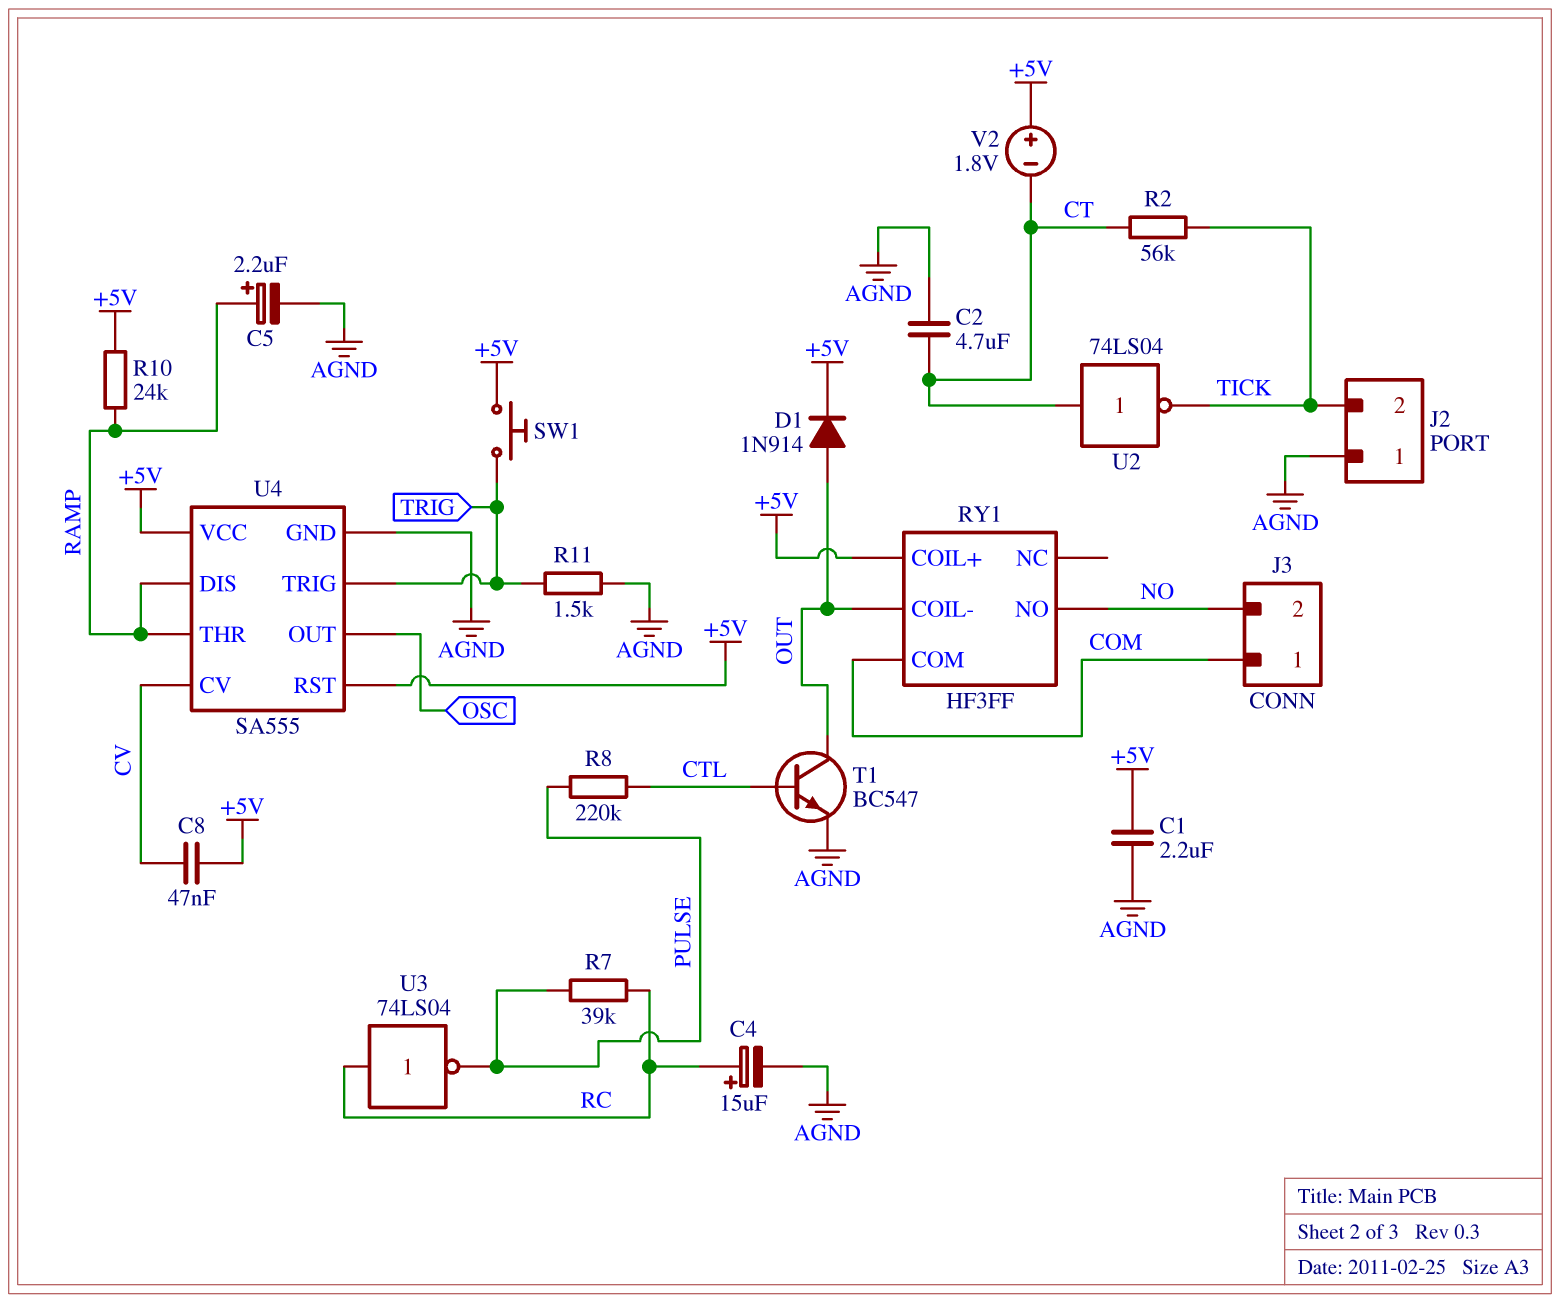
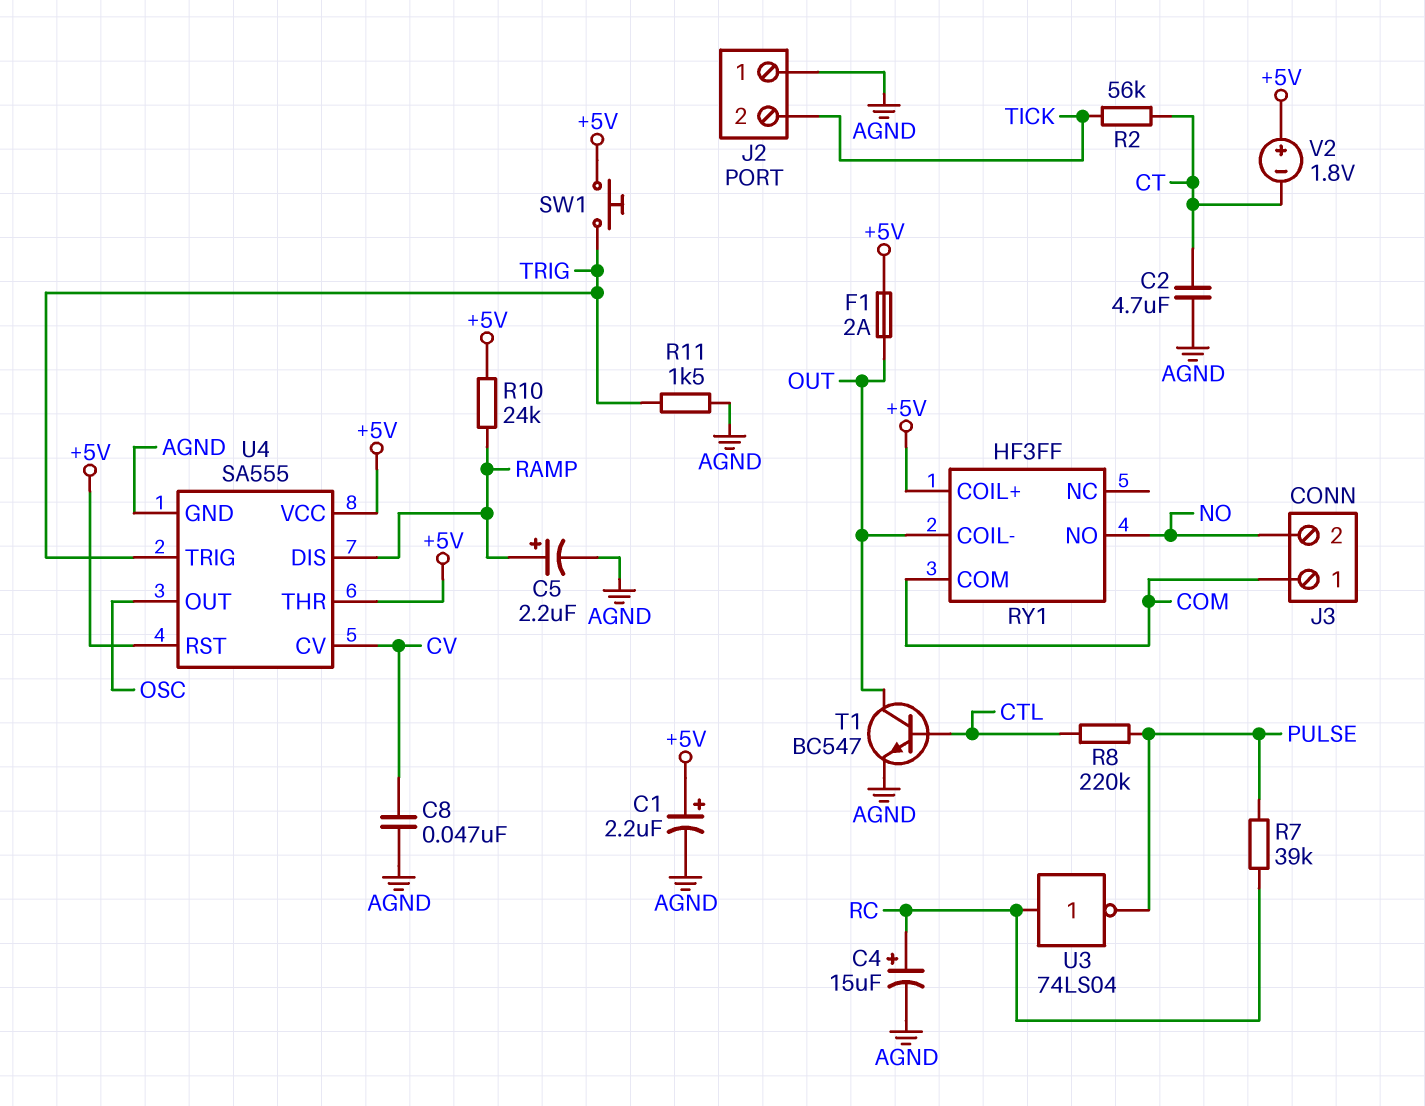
C1: 2.2uF (+5V, AGND) -> 2.2uF (plus +5V, minus AGND)
C8: 47nF (+5V, CV) -> 47nF (AGND, CV)
D1: diode 1N914 (A OUT, K +5V) -> none
F1: none -> 2A (+5V, OUT)
U2: NOT 74LS04 (in CT, out TICK) -> none
U4 pin THR: RAMP -> +5V

